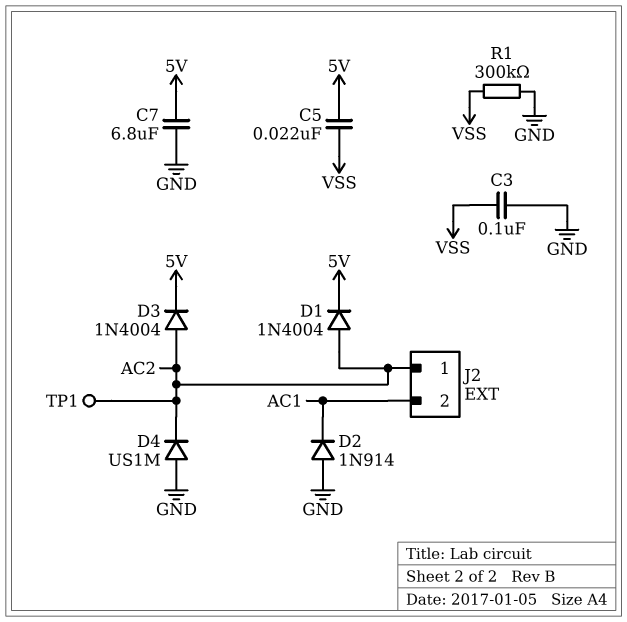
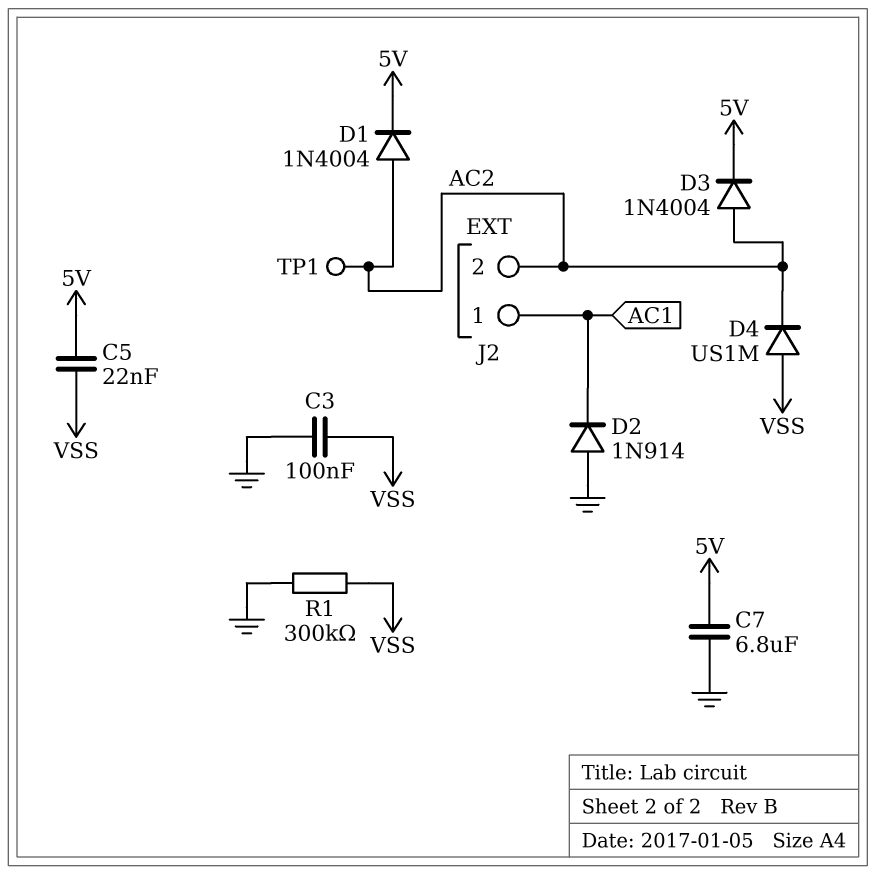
D4: diode US1M (A GND, K AC2) -> diode US1M (A VSS, K AC2)
J2 pin 1: AC2 -> AC1
J2 pin 2: AC1 -> AC2

